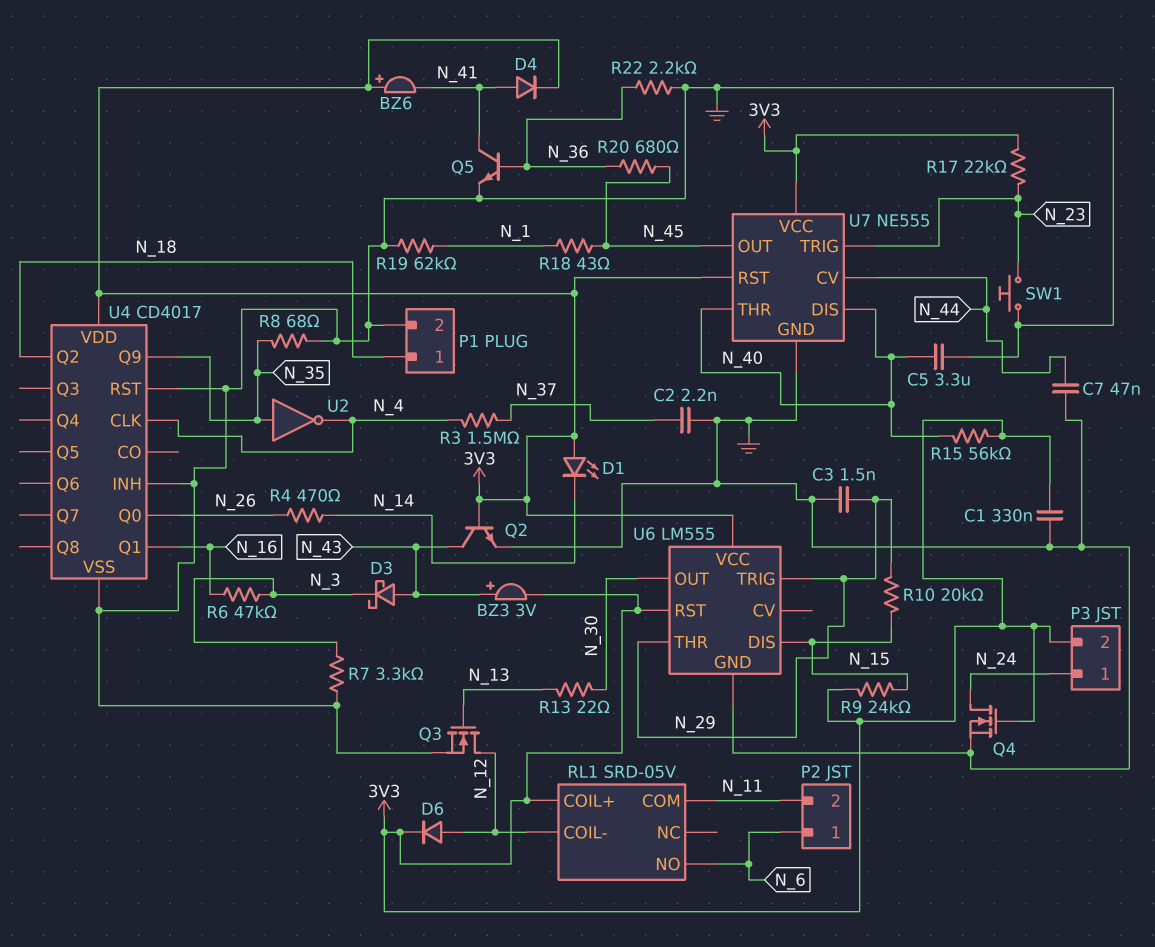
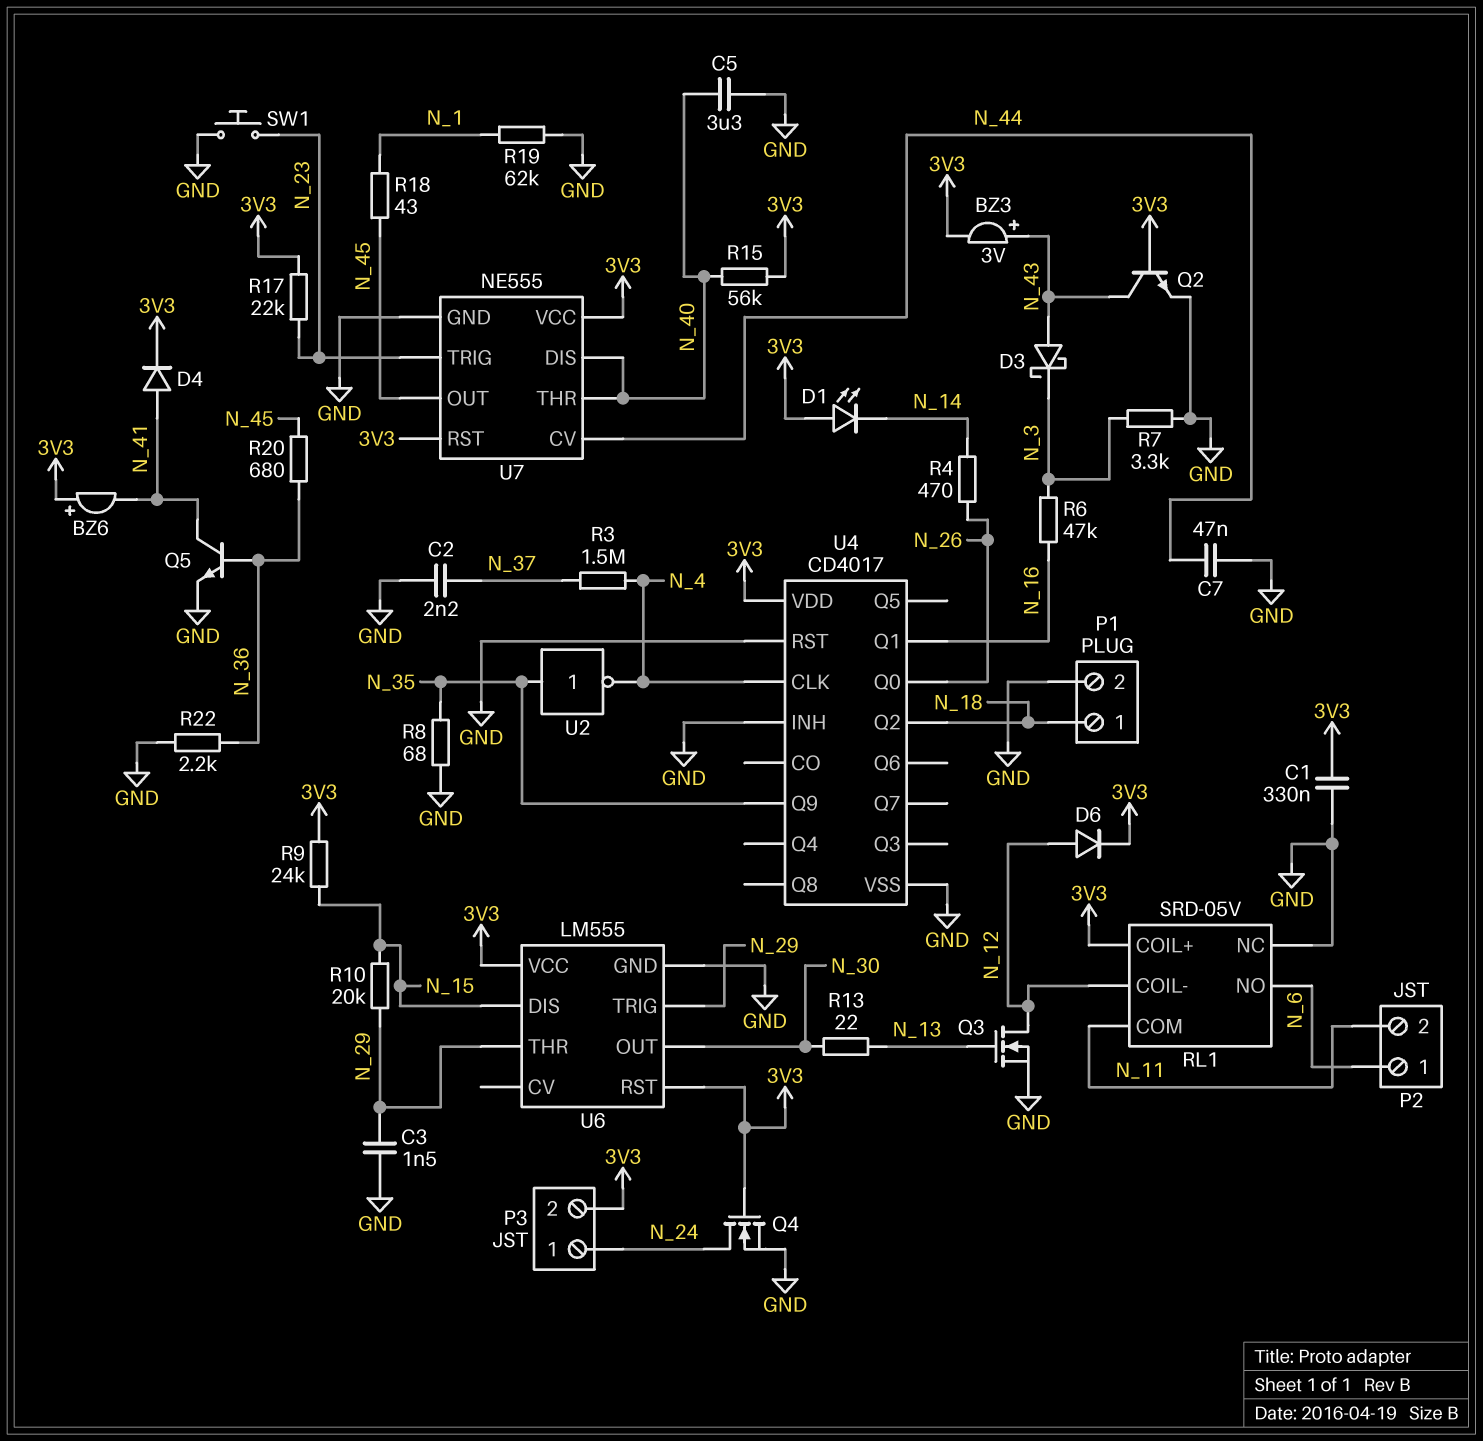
RL1 pin NC: none -> GND

